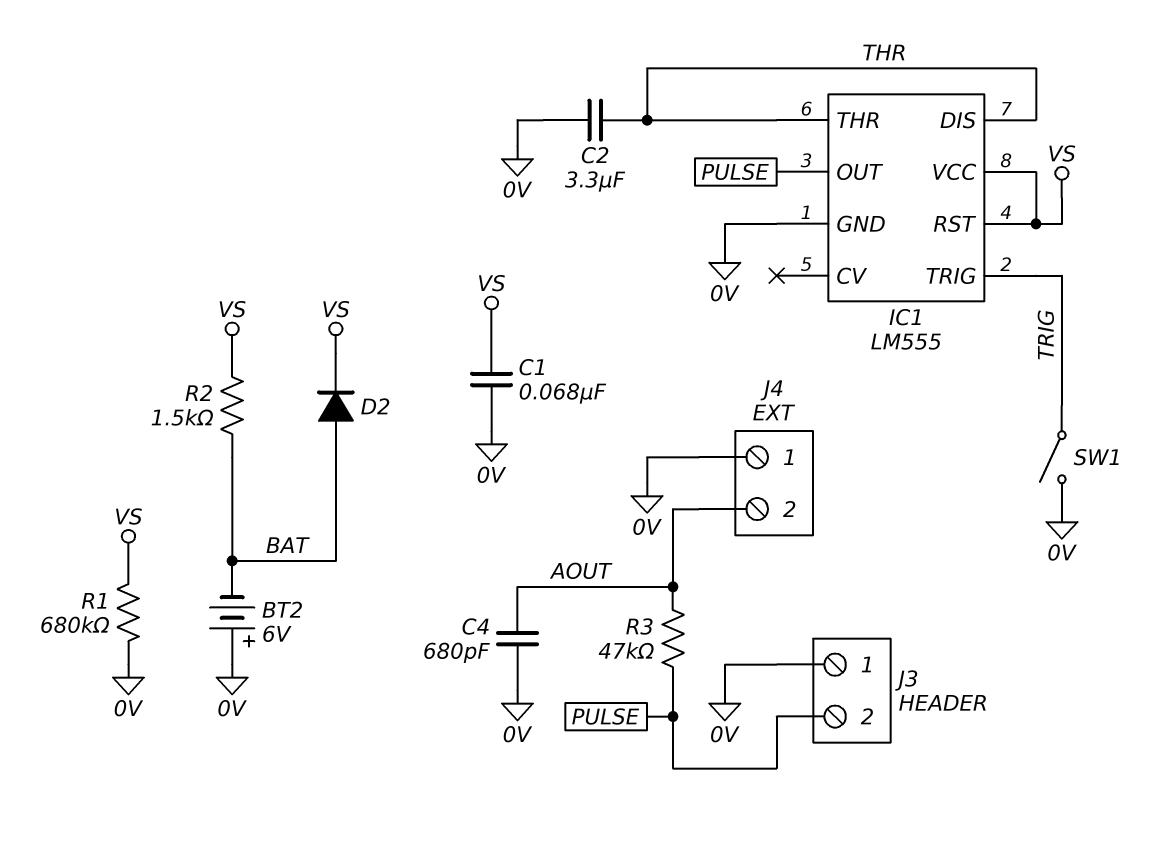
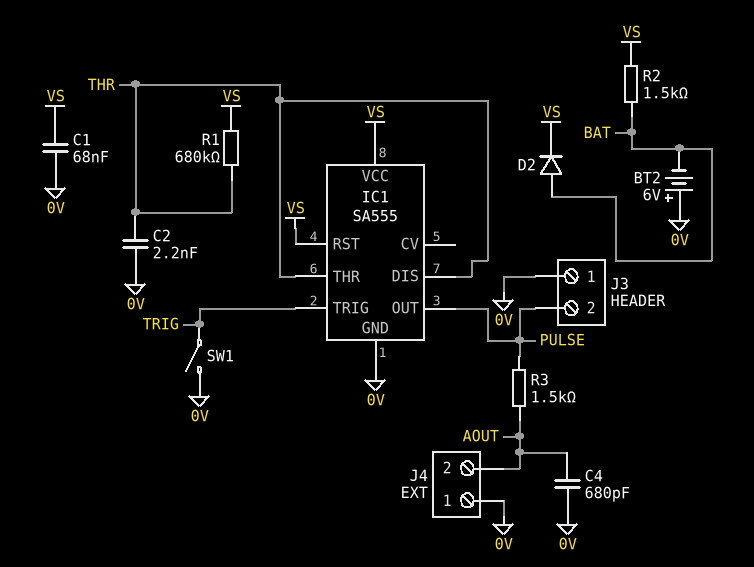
C2: 3.3uF (0V, THR) -> 2.2nF (0V, THR)
IC1: LM555 -> SA555
R1: 680k (0V, VS) -> 680k (THR, VS)
R3: 47k (AOUT, PULSE) -> 1.5k (AOUT, PULSE)

